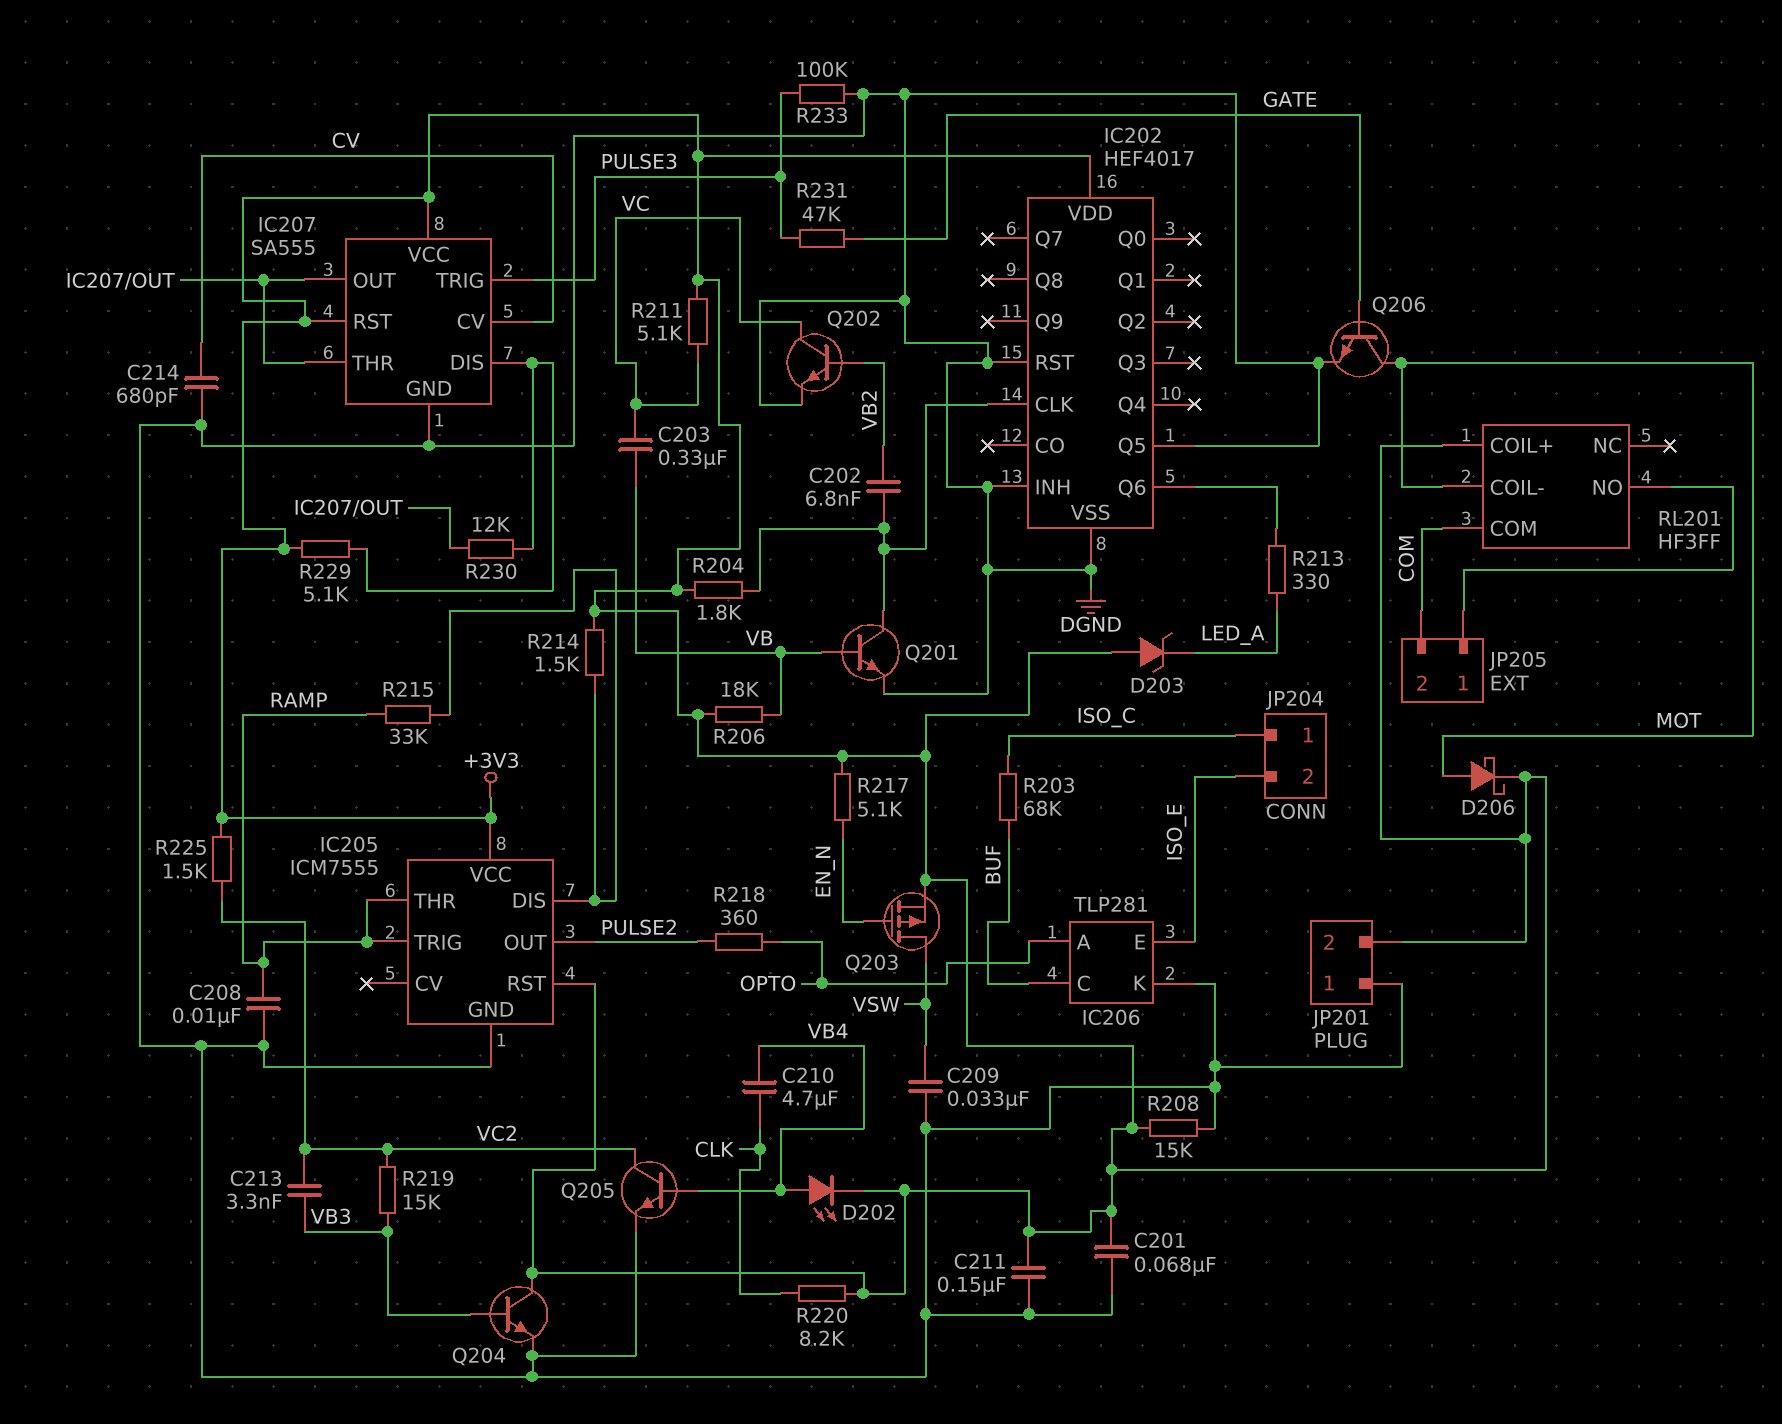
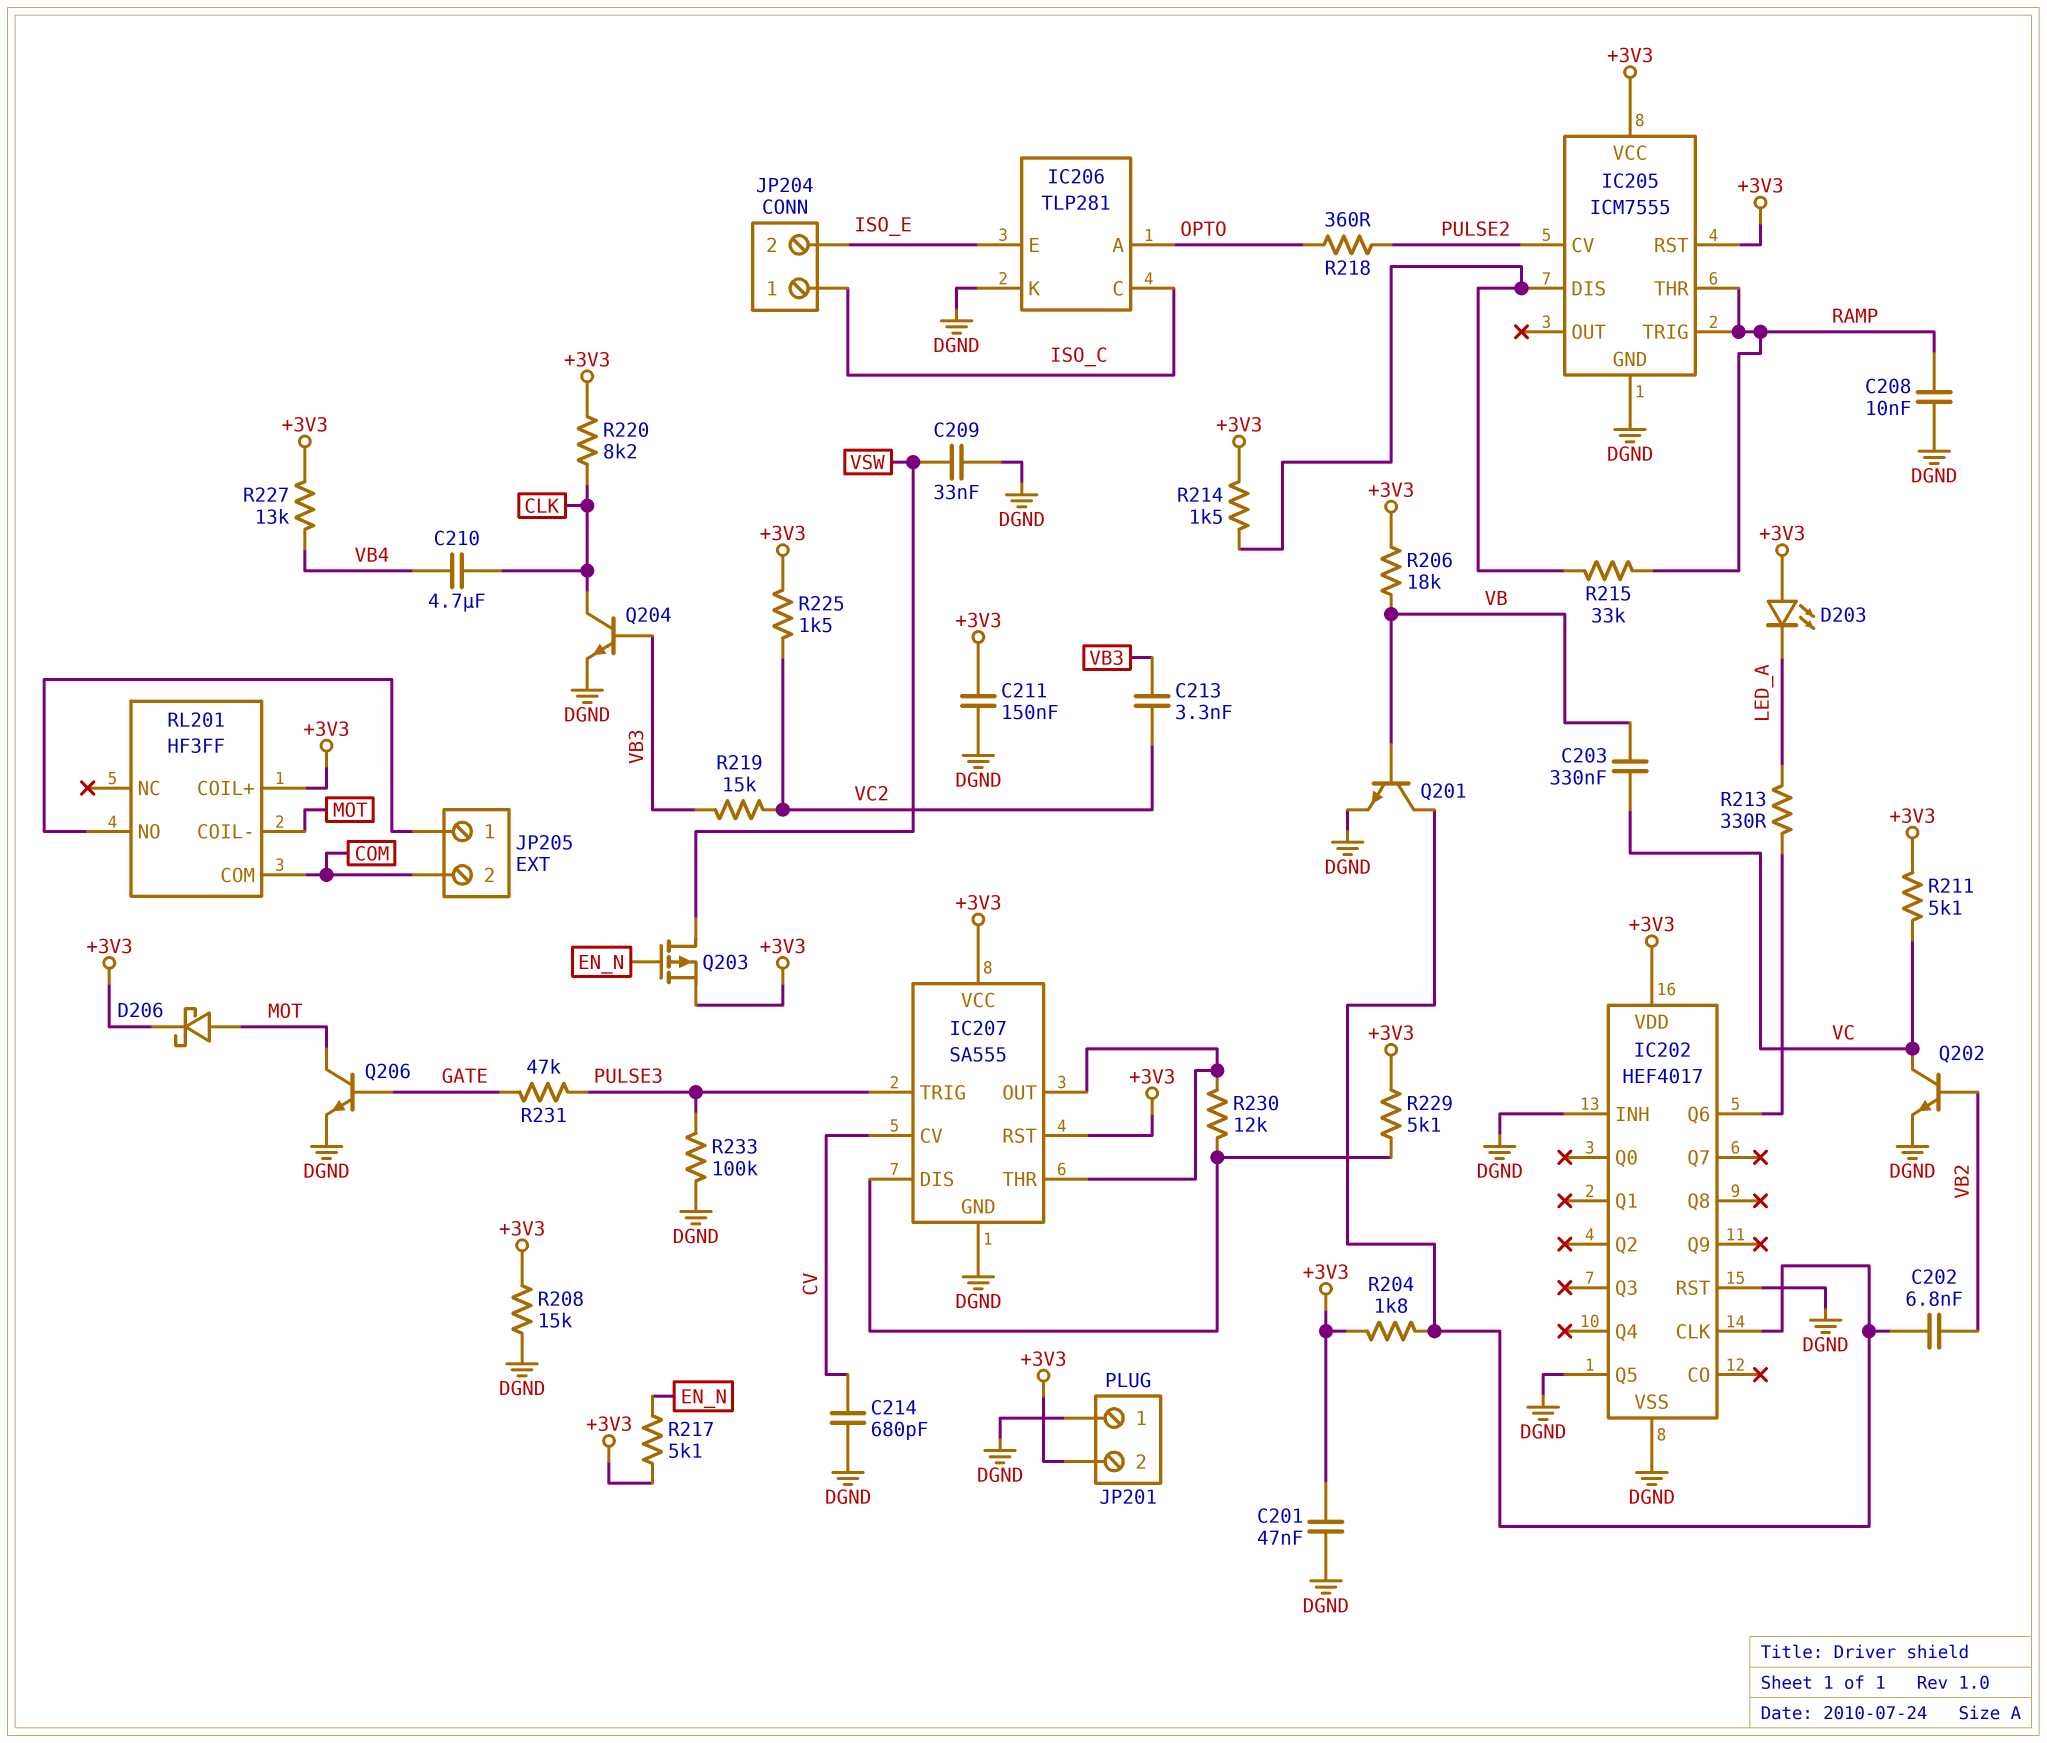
C201: 68nF (+3V3, DGND) -> 47nF (+3V3, DGND)
D202: LED (A VB4, K +3V3) -> none
D203: zener (A +3V3, K LED_A) -> LED (A +3V3, K LED_A)
IC205 pin CV: none -> PULSE2
IC205 pin OUT: PULSE2 -> none
IC206 pin C: BUF -> ISO_C
Q204: NPN (B VB3, C +3V3, E DGND) -> NPN (B VB3, C CLK, E DGND)
Q205: NPN (B VB4, C VC2, E DGND) -> none
R203: 68k (BUF, ISO_C) -> none
R227: none -> 13k (+3V3, VB4)

